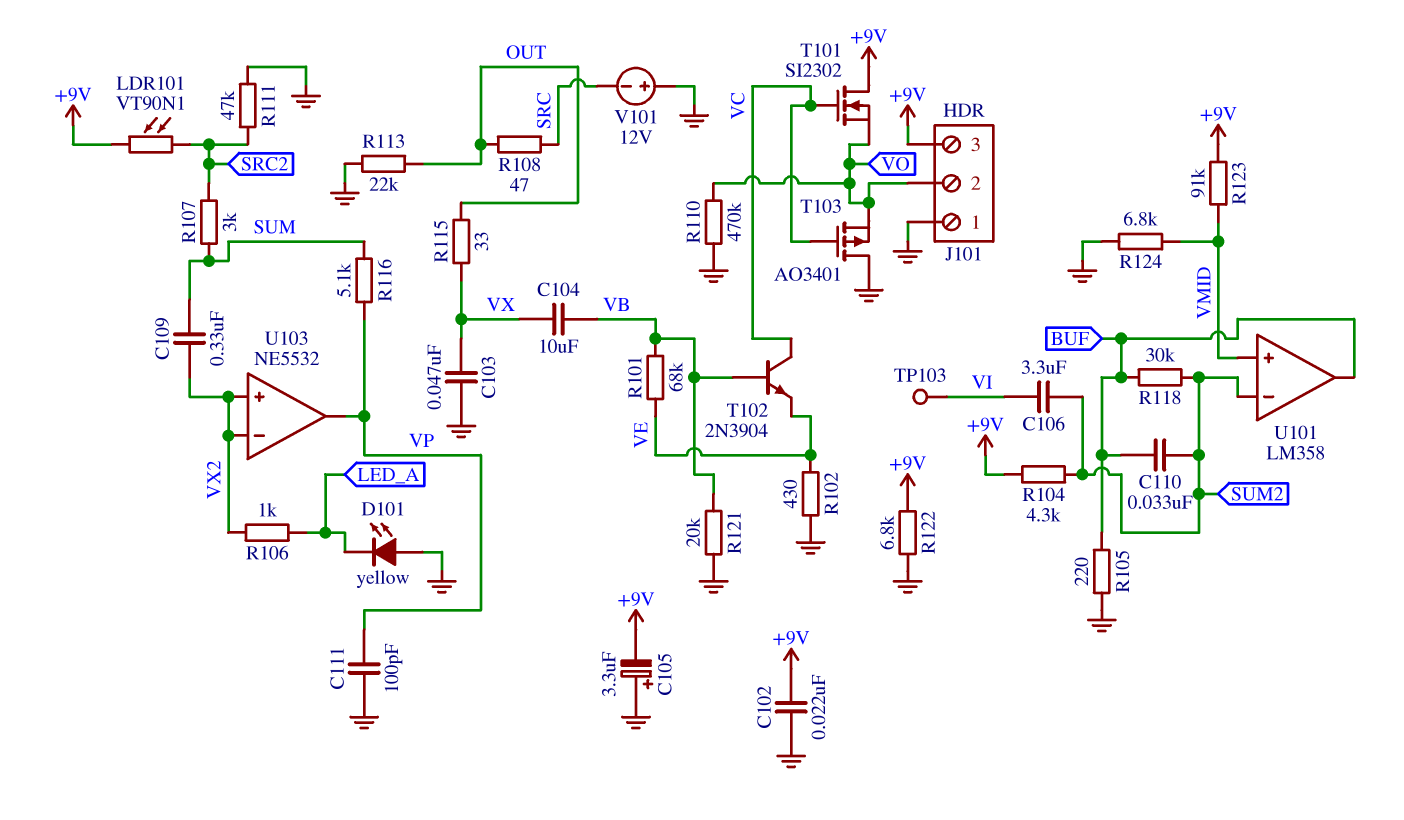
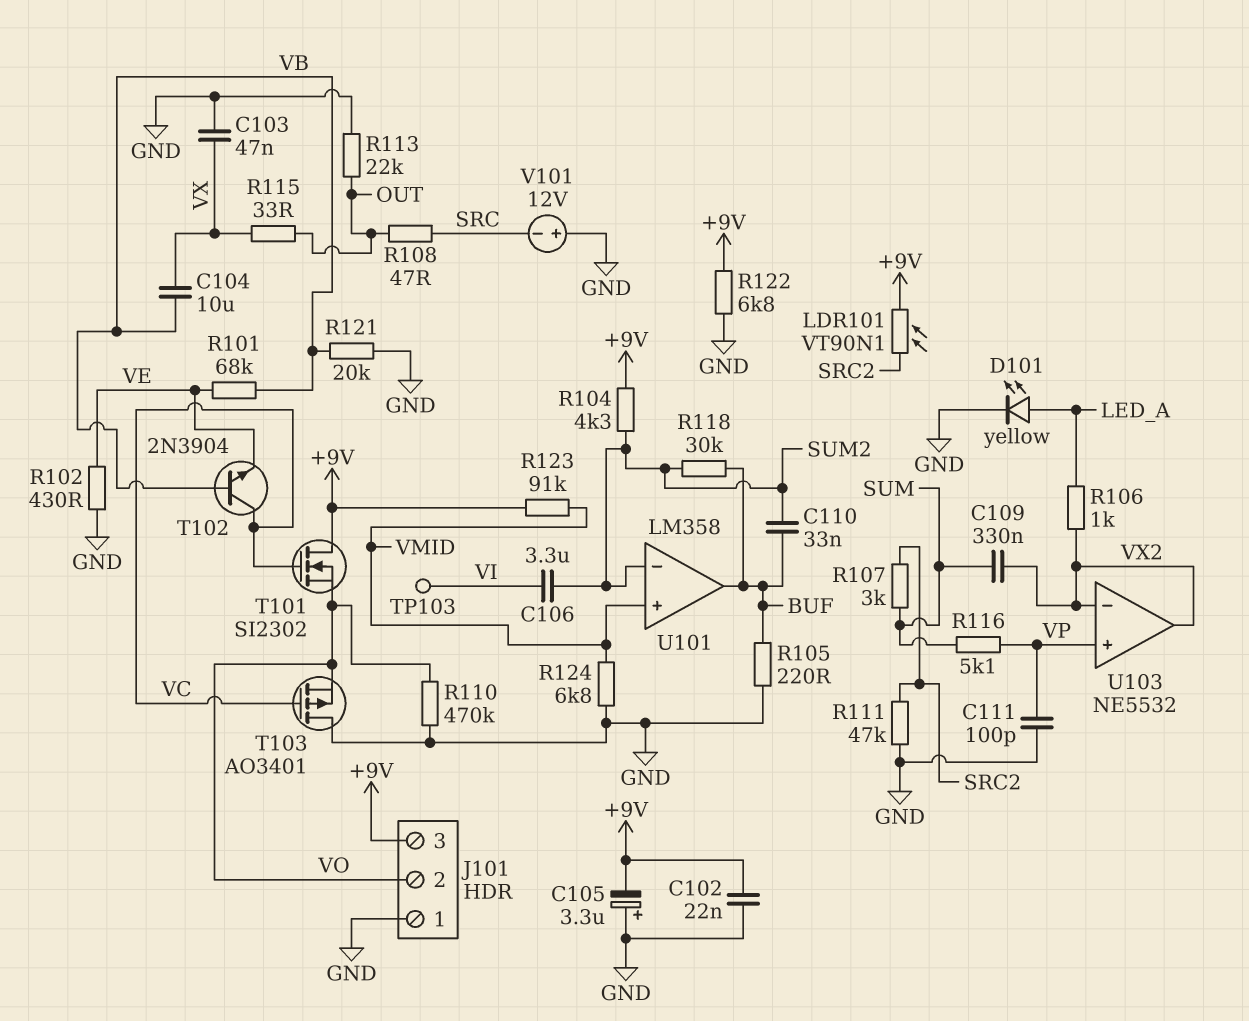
D101: LED yellow (A GND, K LED_A) -> LED yellow (A LED_A, K GND)
U103 pin in+: VX2 -> VP
U103 pin out: VP -> VX2

